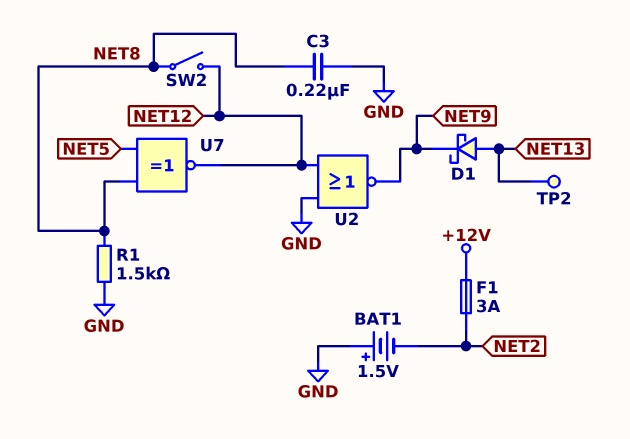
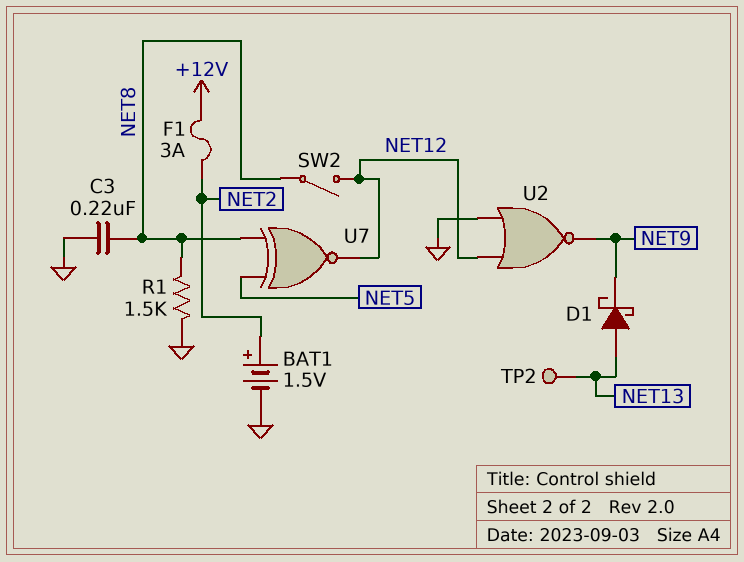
BAT1: 1.5V (plus GND, minus NET2) -> 1.5V (plus NET2, minus GND)

